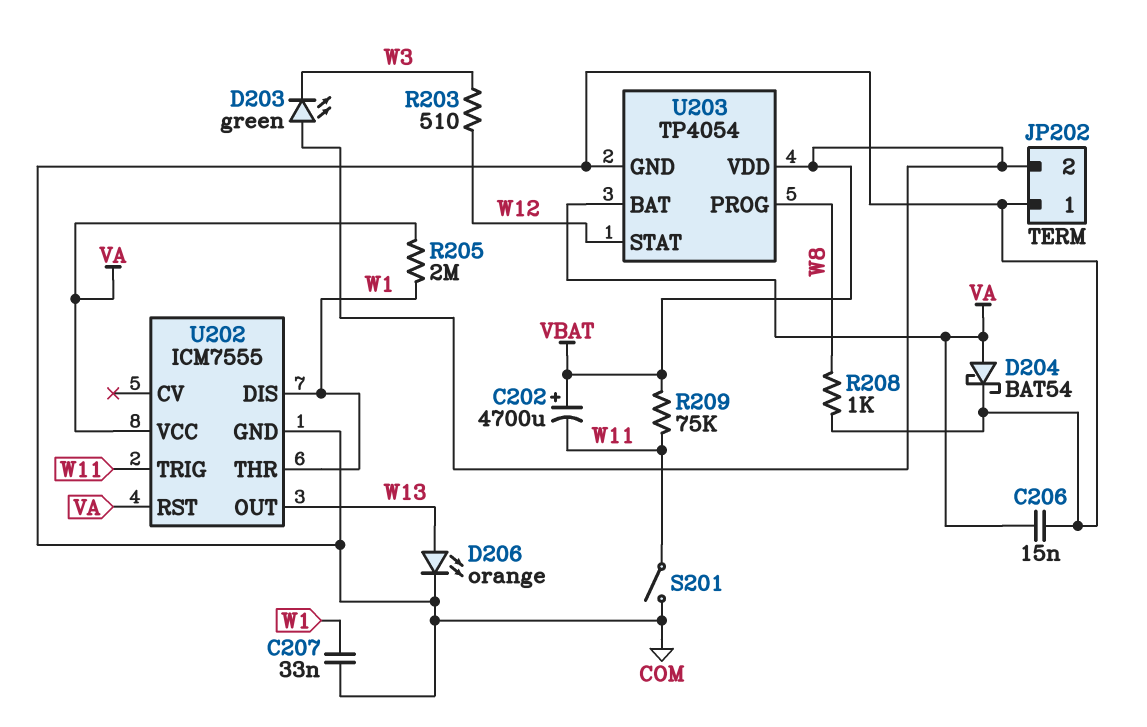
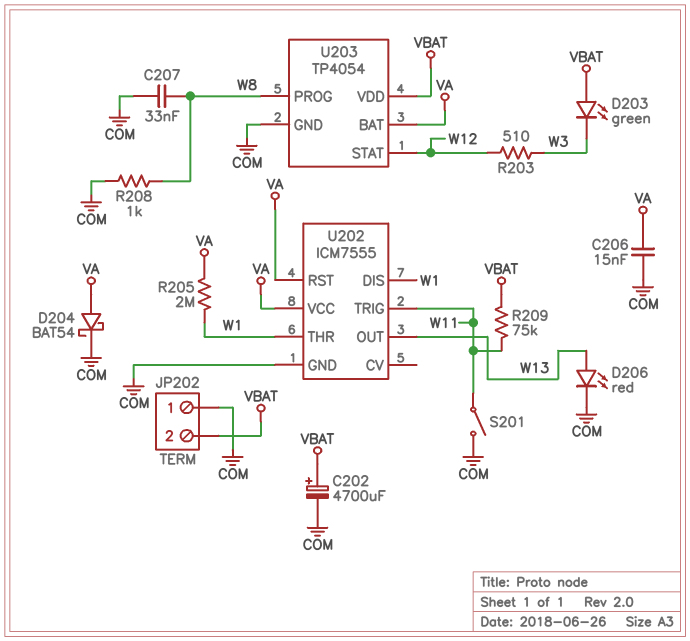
C202: 4700uF (plus VBAT, minus W11) -> 4700uF (plus VBAT, minus COM)
C207: 33nF (COM, W1) -> 33nF (COM, W8)
D206: LED orange (A W13, K COM) -> LED red (A W13, K COM)

